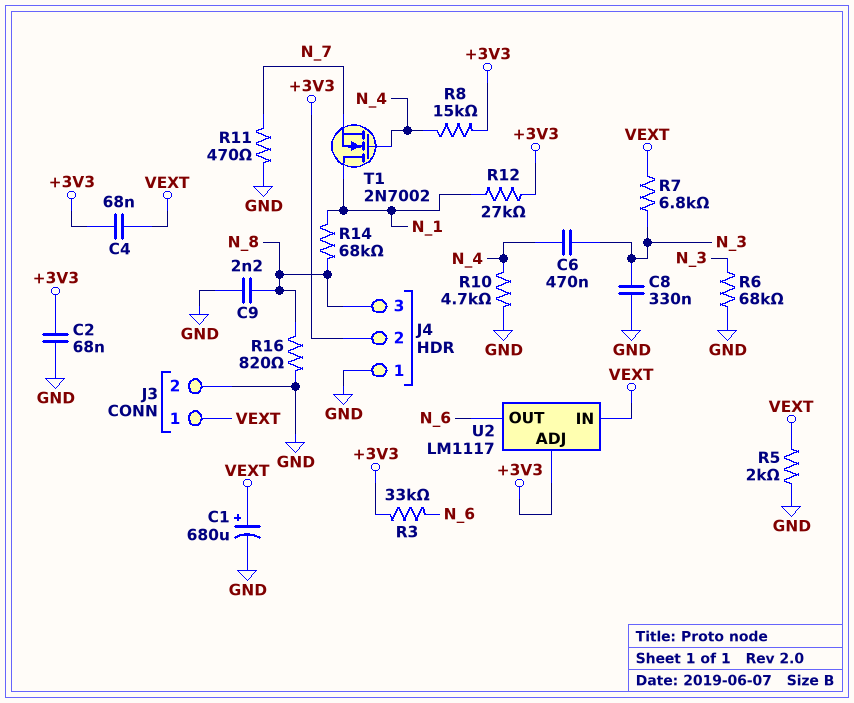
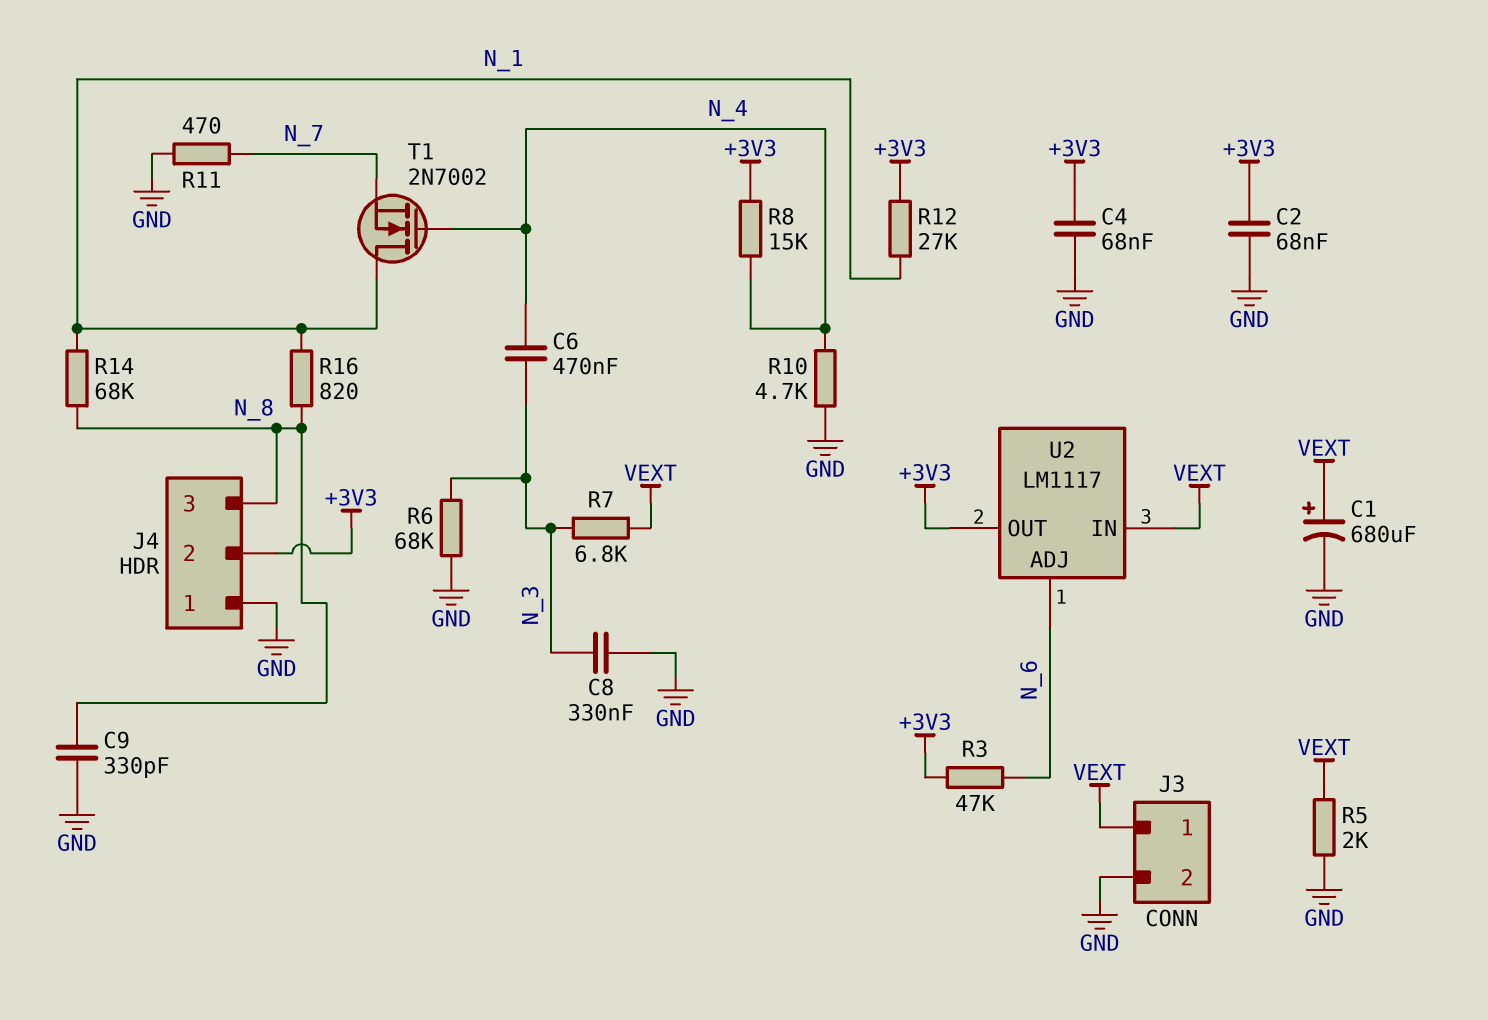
C4: 68nF (+3V3, VEXT) -> 68nF (+3V3, GND)
C9: 2.2nF (GND, N_8) -> 330pF (GND, N_8)
R3: 33k (+3V3, N_6) -> 47k (+3V3, N_6)
R16: 820 (GND, N_8) -> 820 (N_1, N_8)
U2 pin ADJ: +3V3 -> N_6
U2 pin OUT: N_6 -> +3V3

